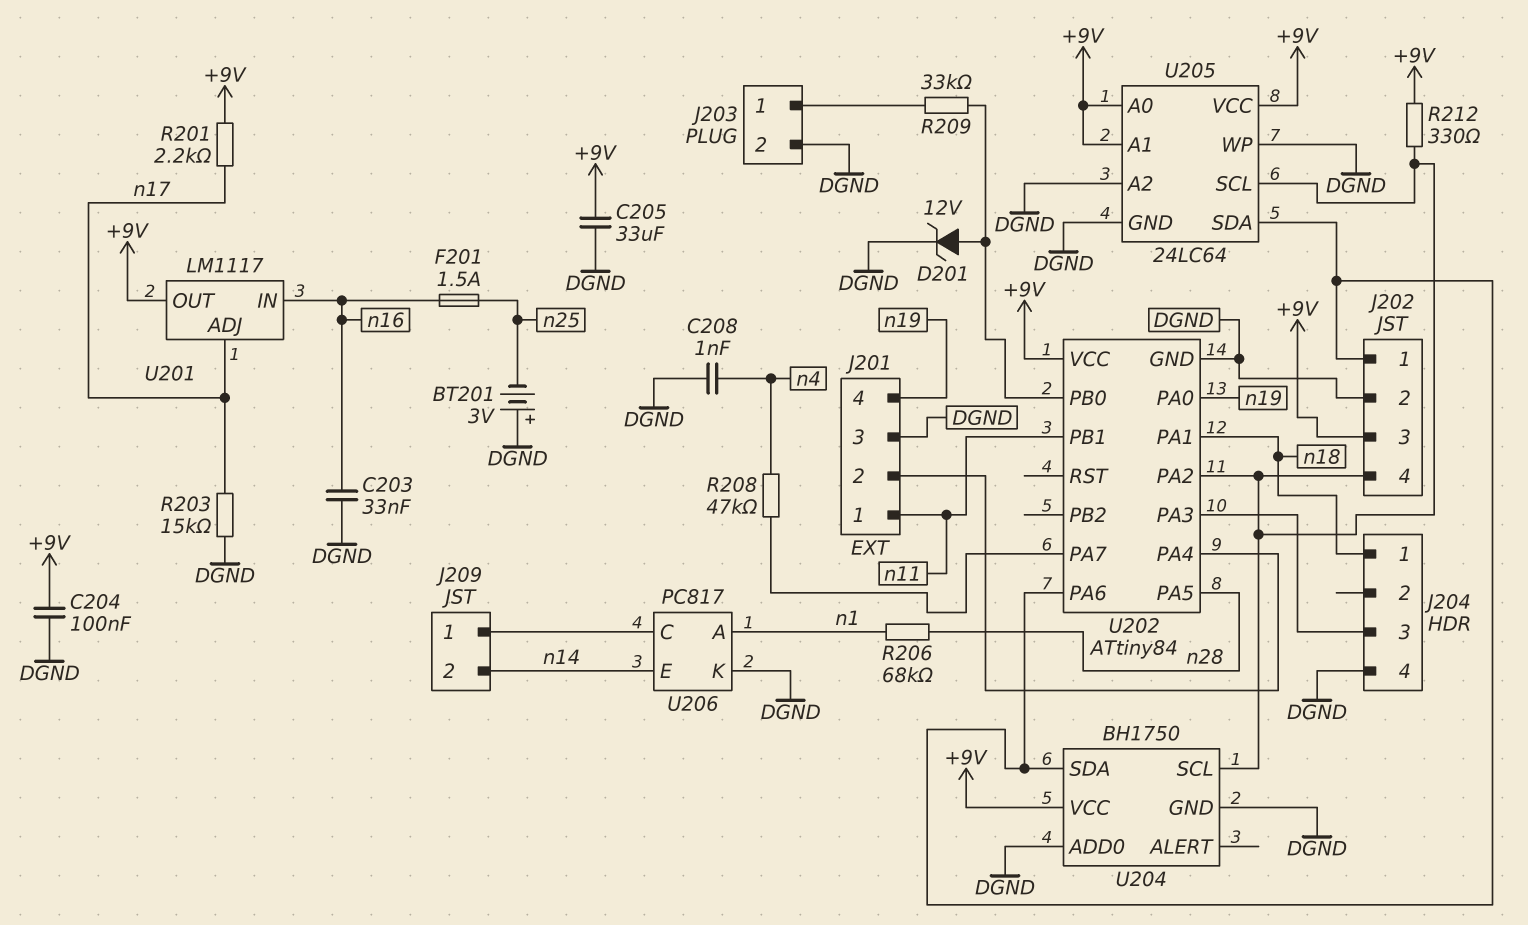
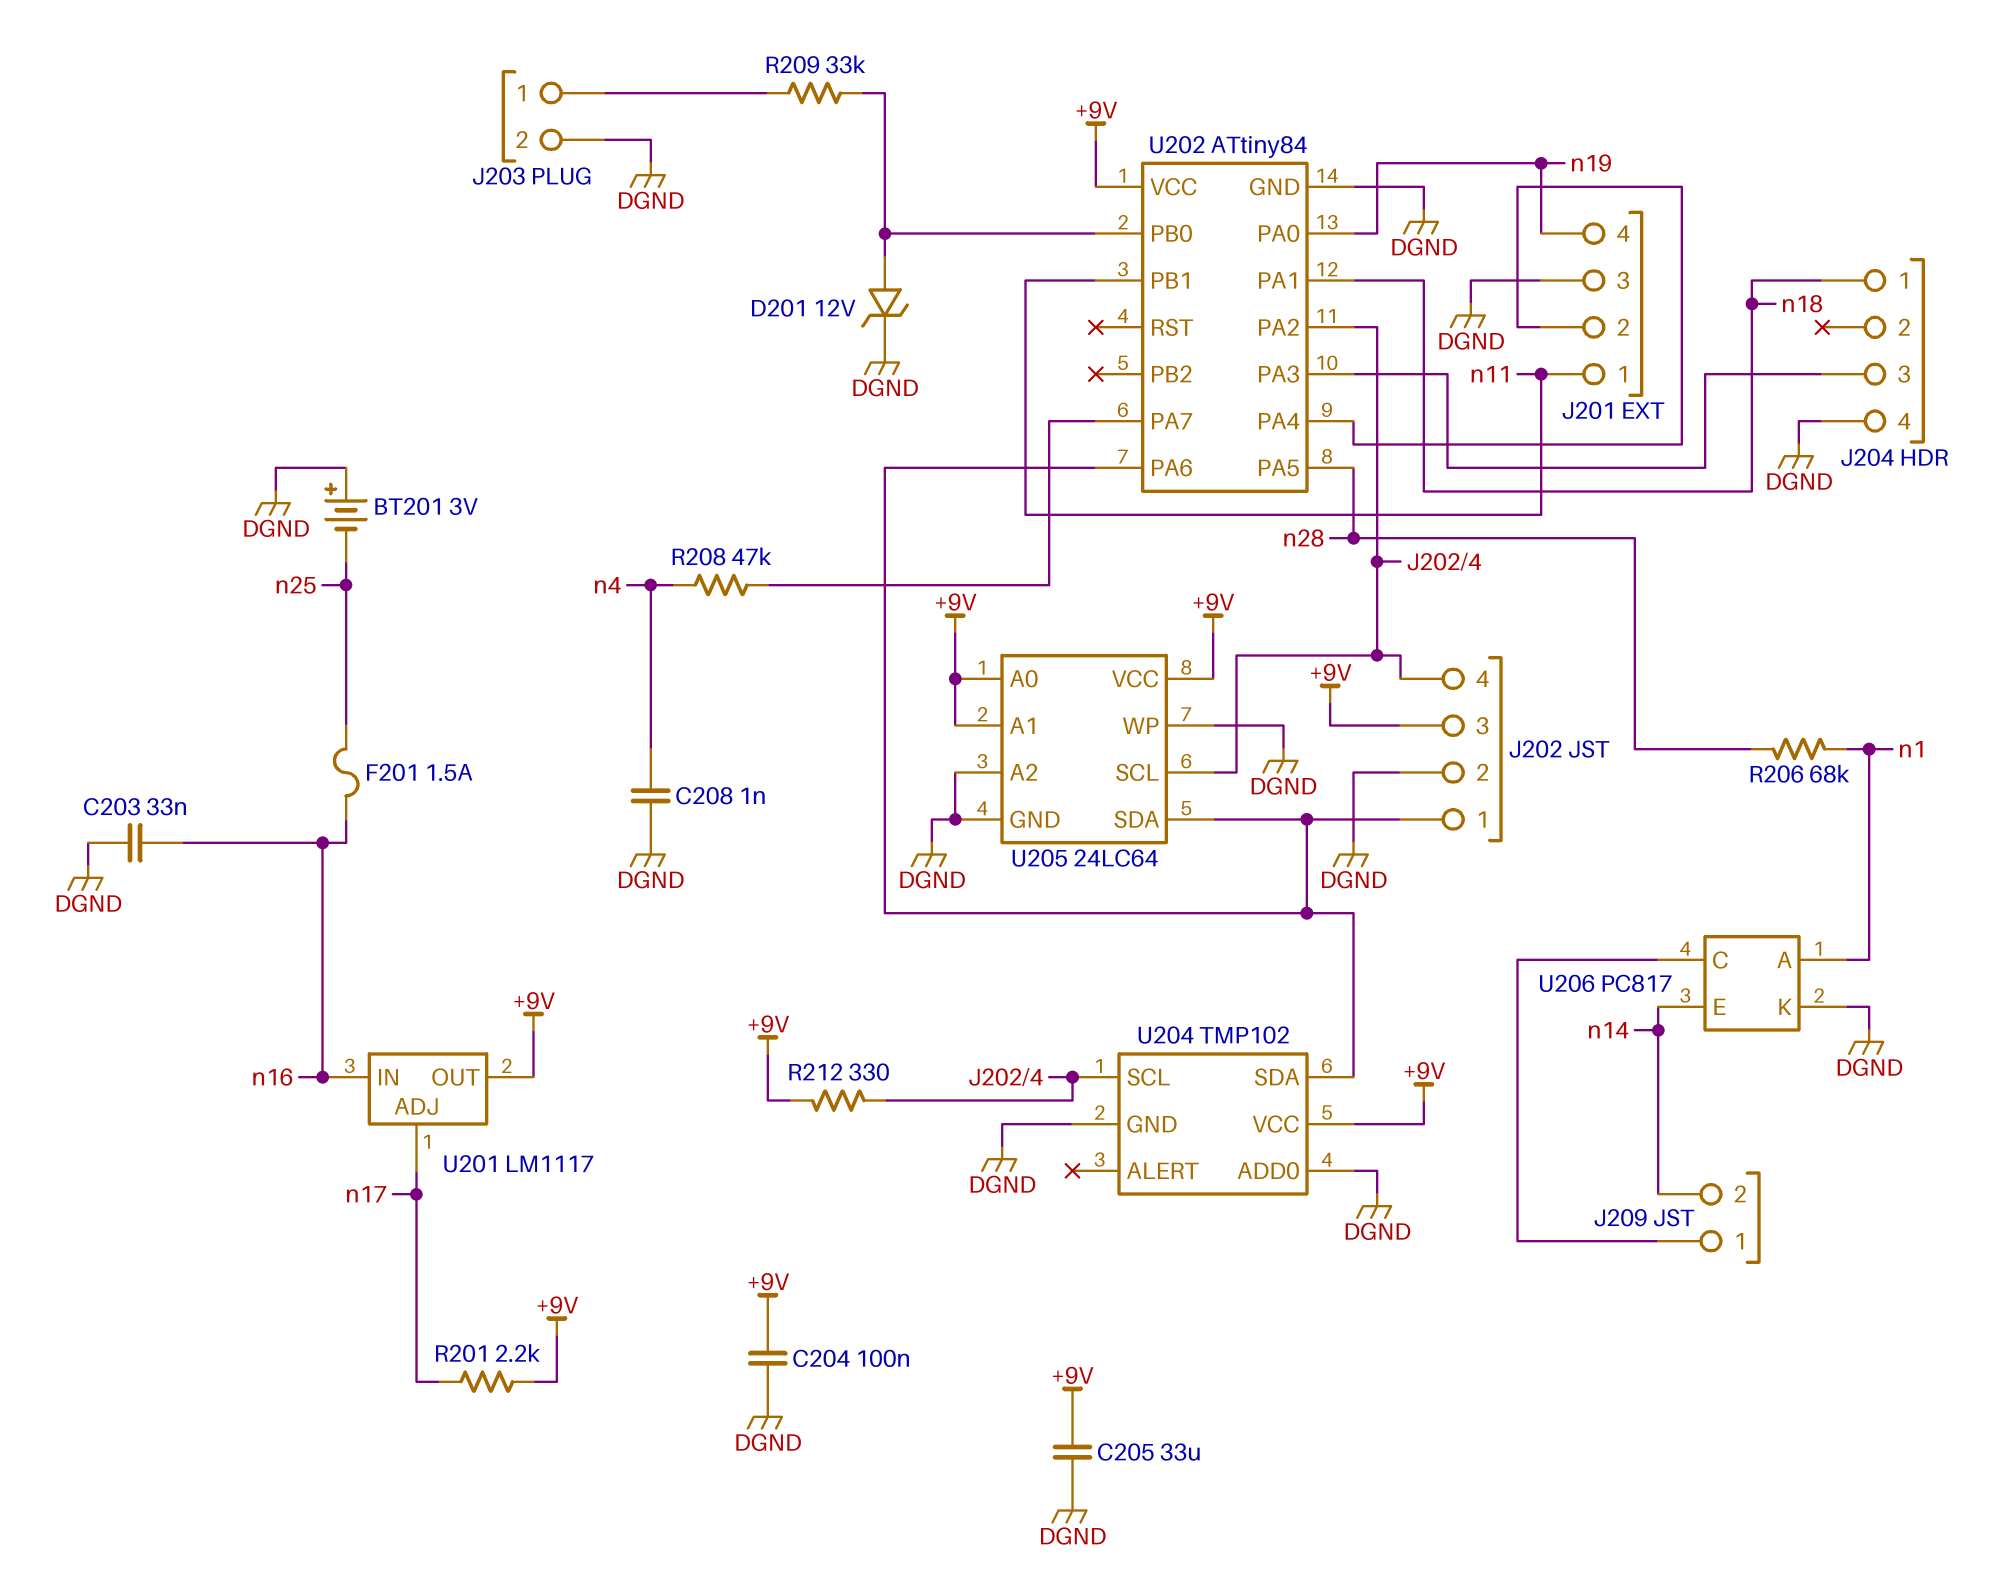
R203: 15k (DGND, n17) -> none
U204: BH1750 -> TMP102

